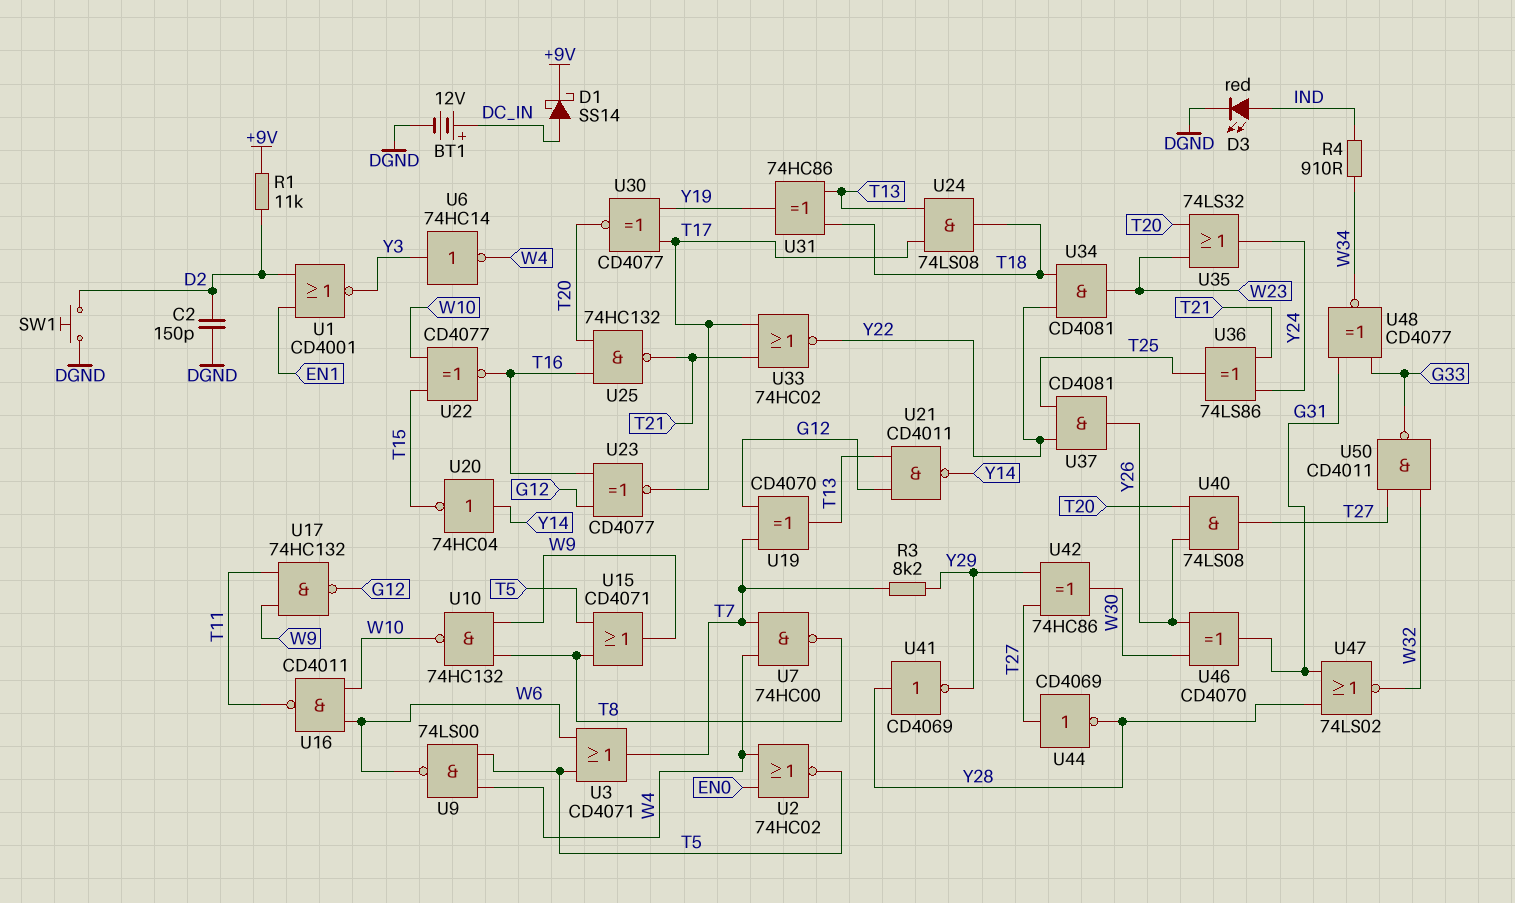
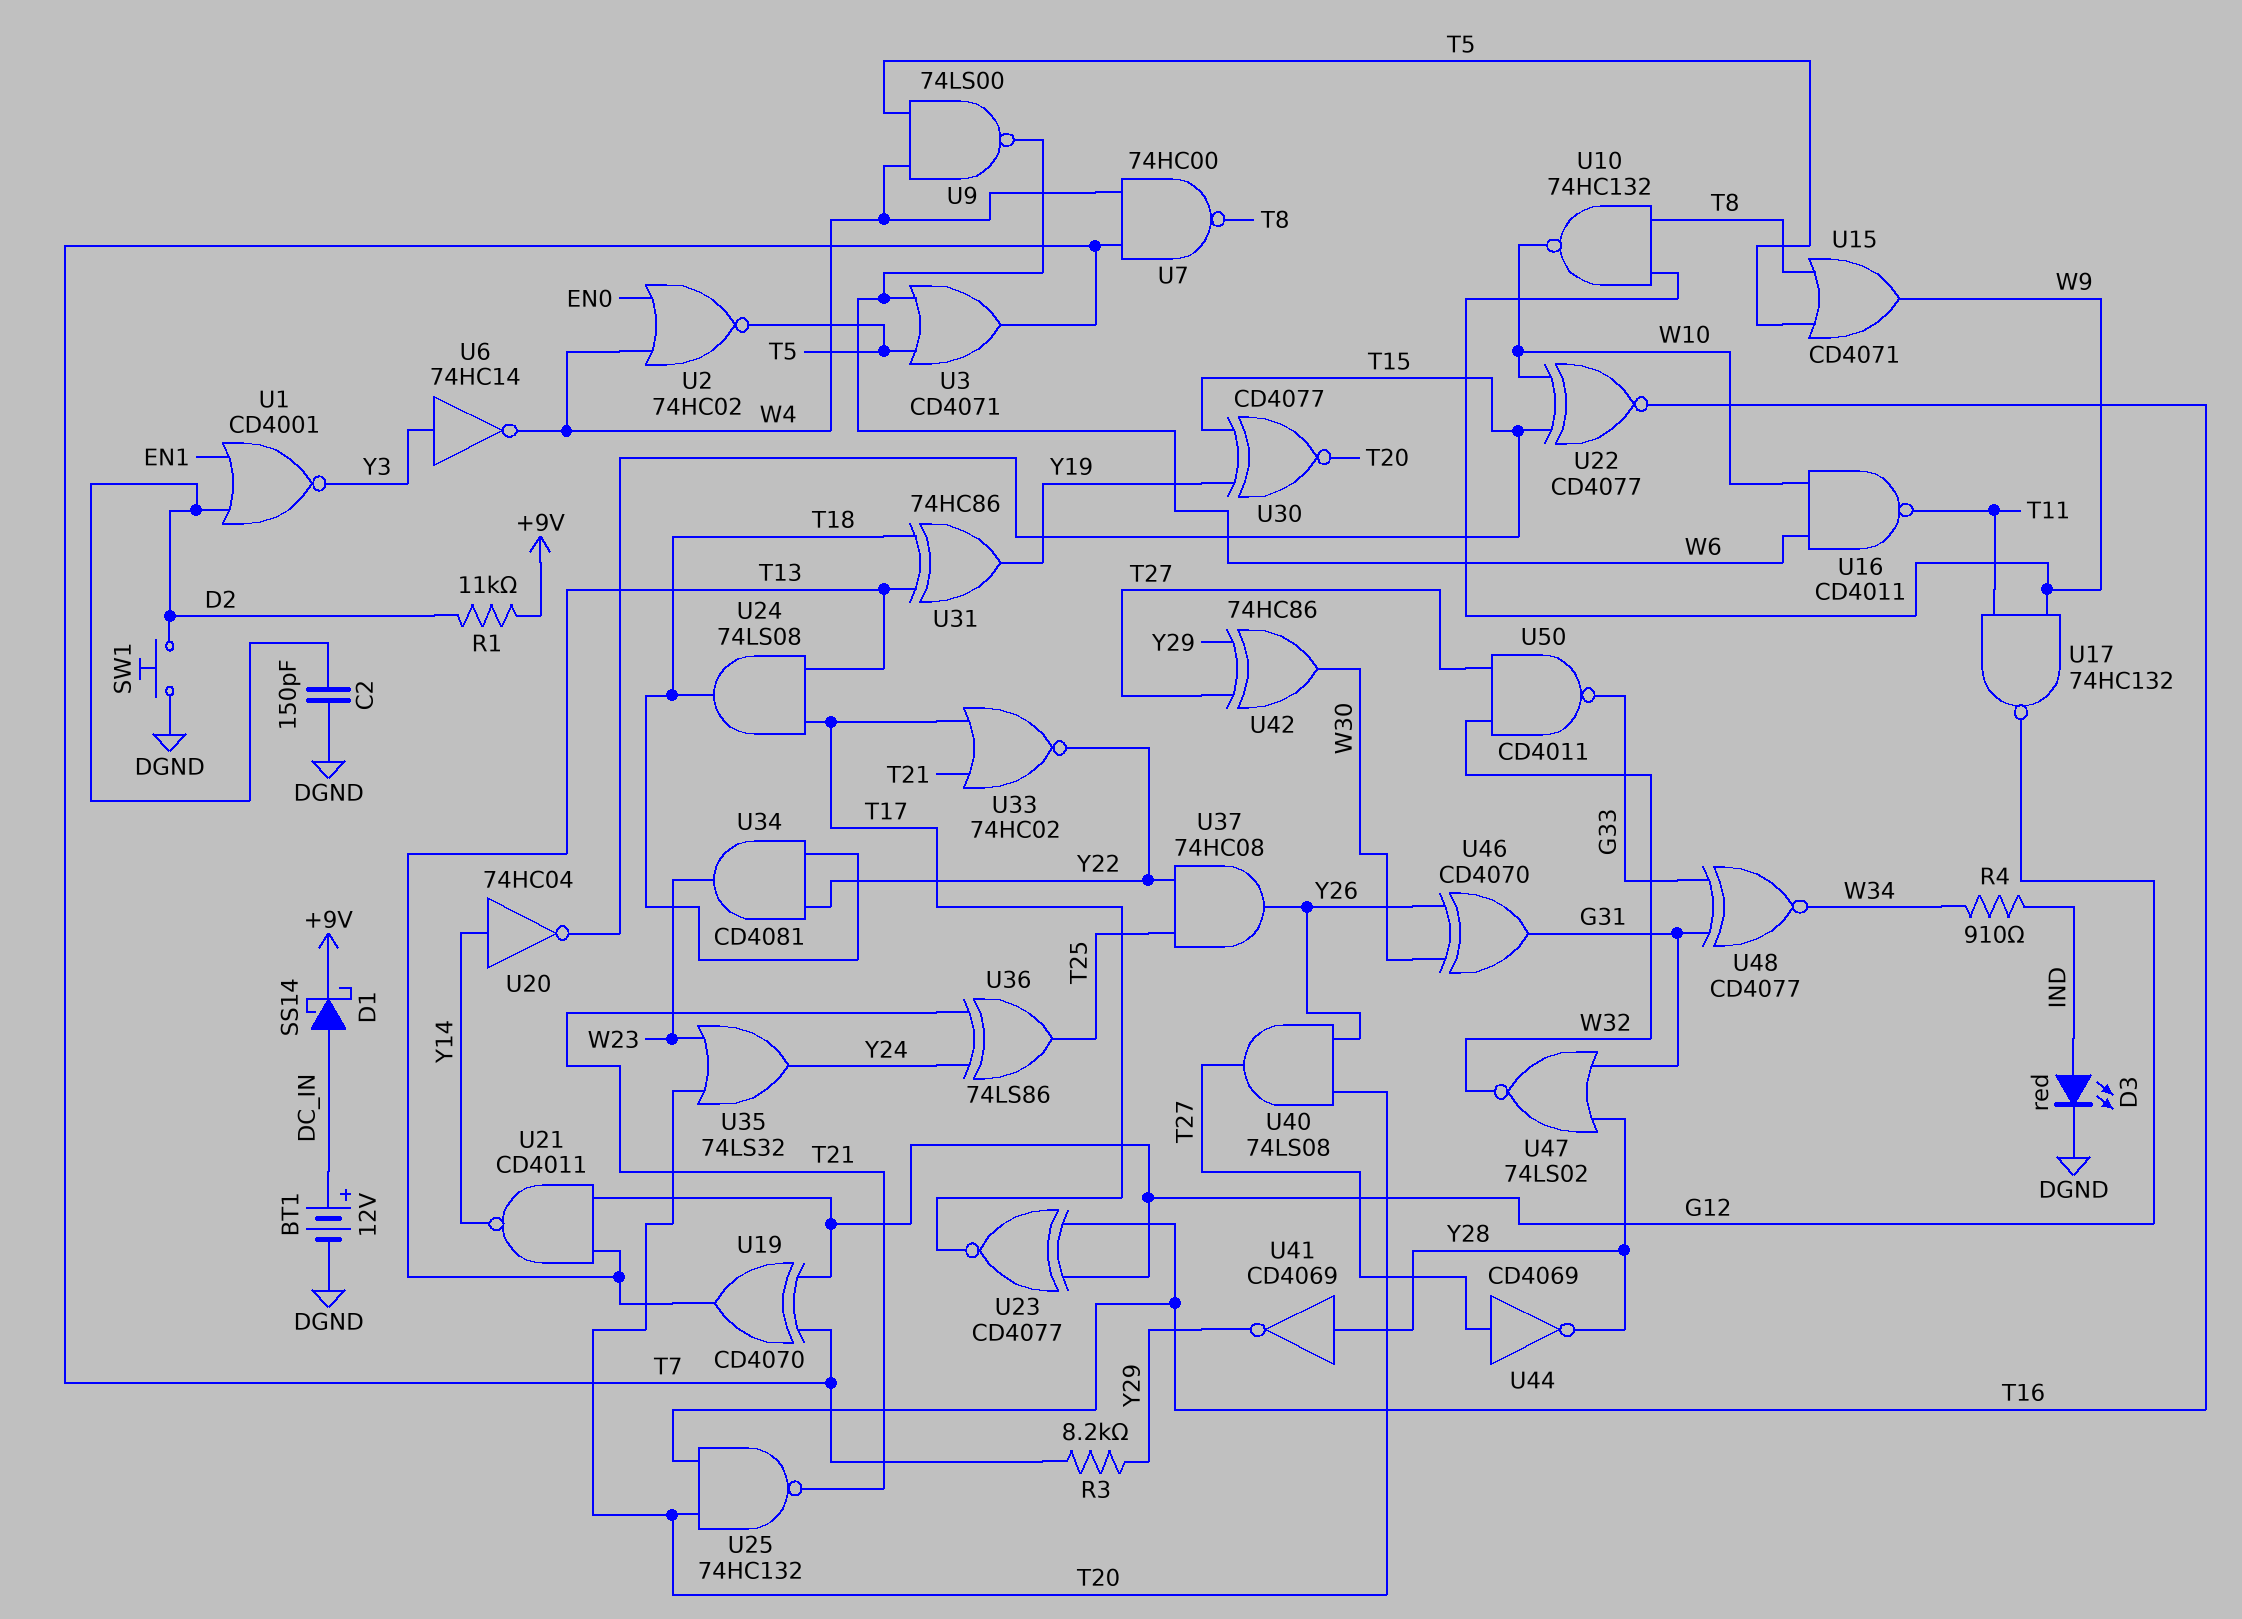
U30: XNOR CD4077 (in T17, in Y19, out T20) -> XNOR CD4077 (in T15, in Y19, out T20)
U37: AND CD4081 (in T25, in Y22, out Y26) -> AND 74HC08 (in T25, in Y22, out Y26)

